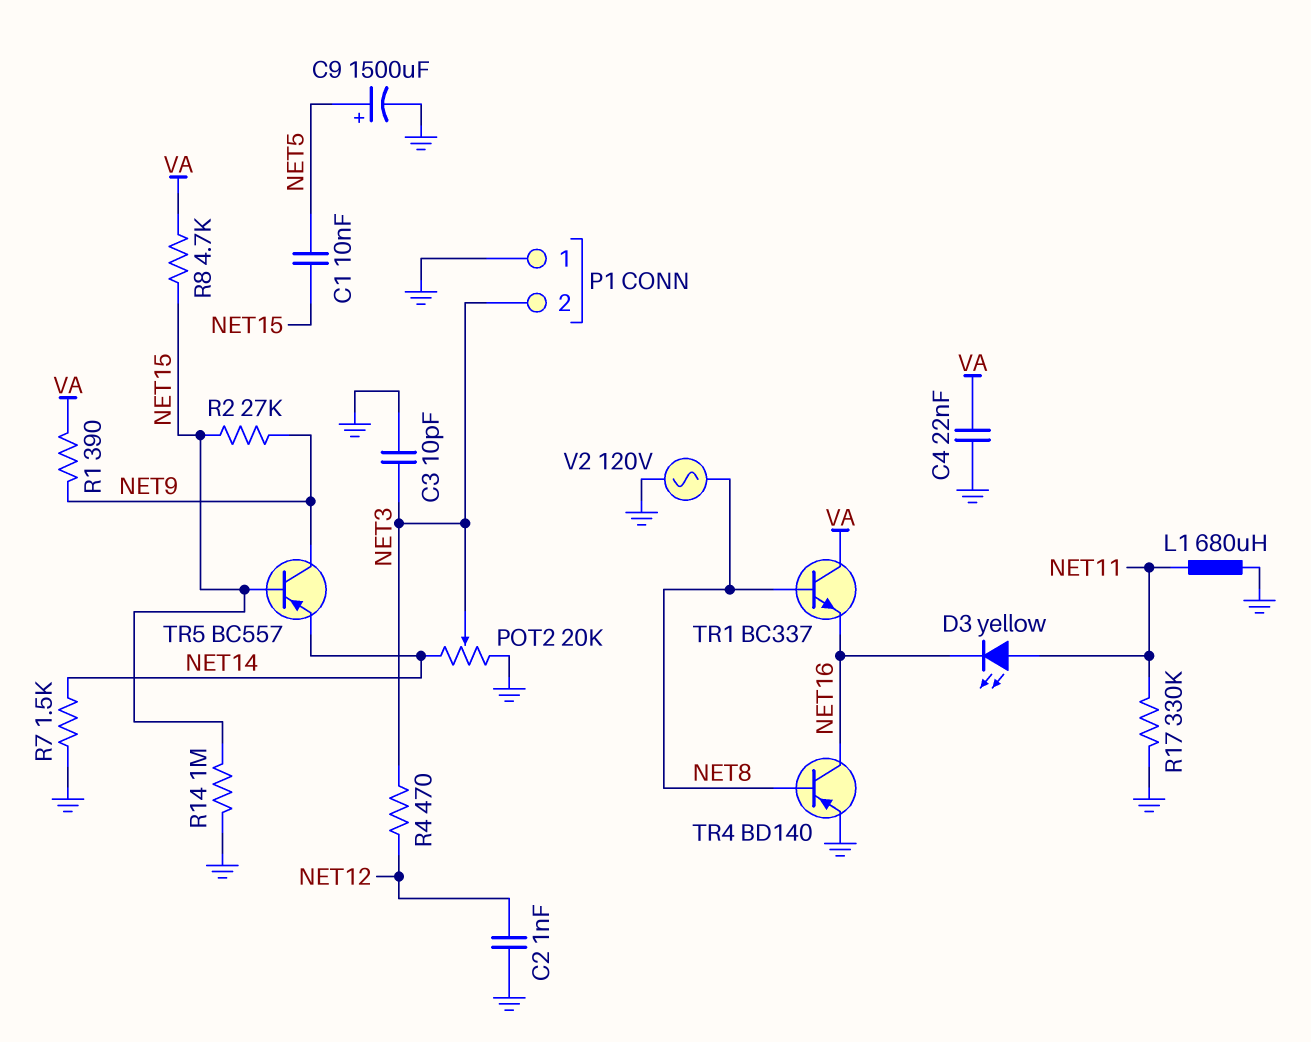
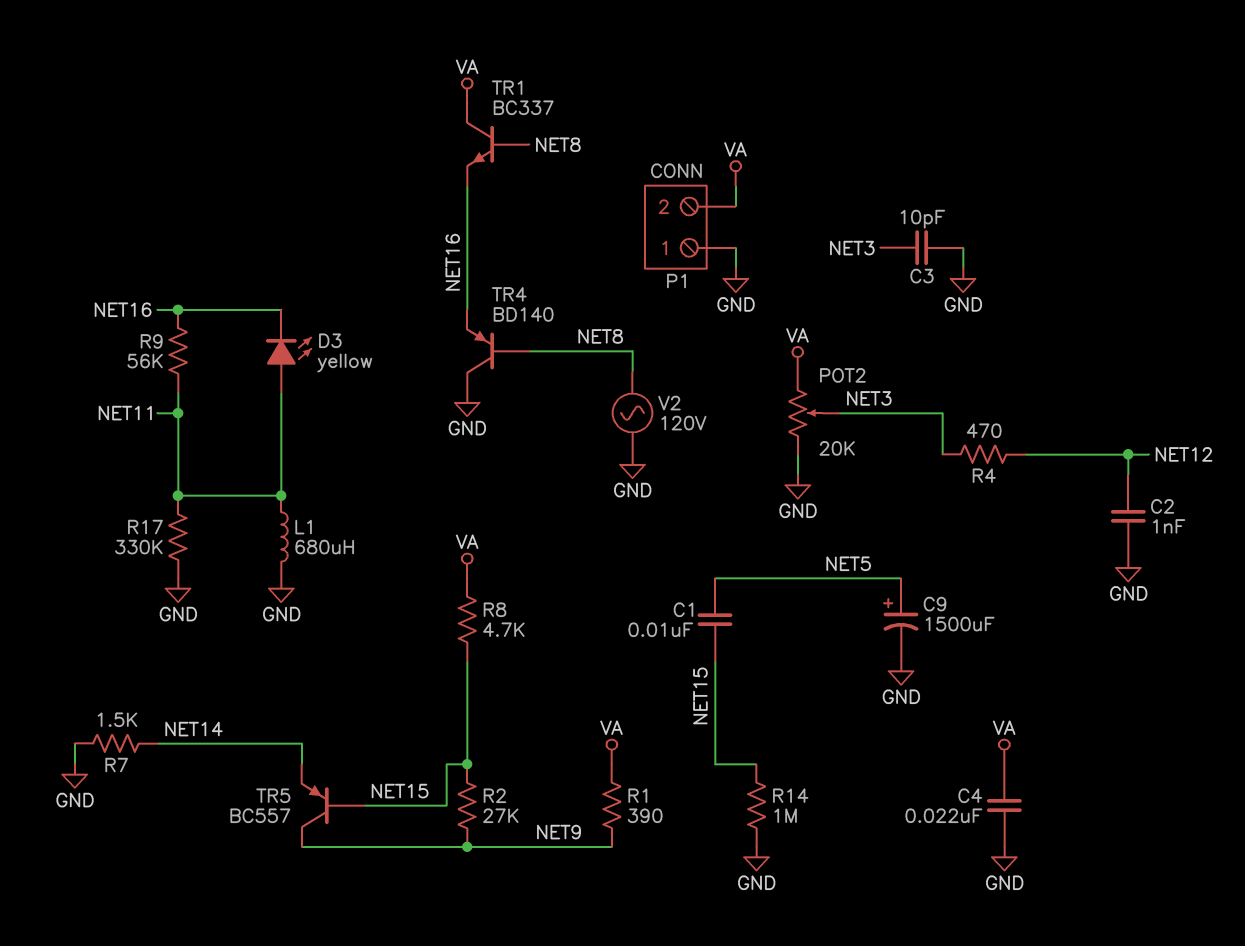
P1 pin 2: NET3 -> VA
POT2: 20k (GND, NET14, wiper NET3) -> 20k (GND, VA, wiper NET3)
R9: none -> 56k (NET11, NET16)
TR4: PNP BD140 (B NET8, C NET16, E GND) -> PNP BD140 (B NET8, C GND, E NET16)

